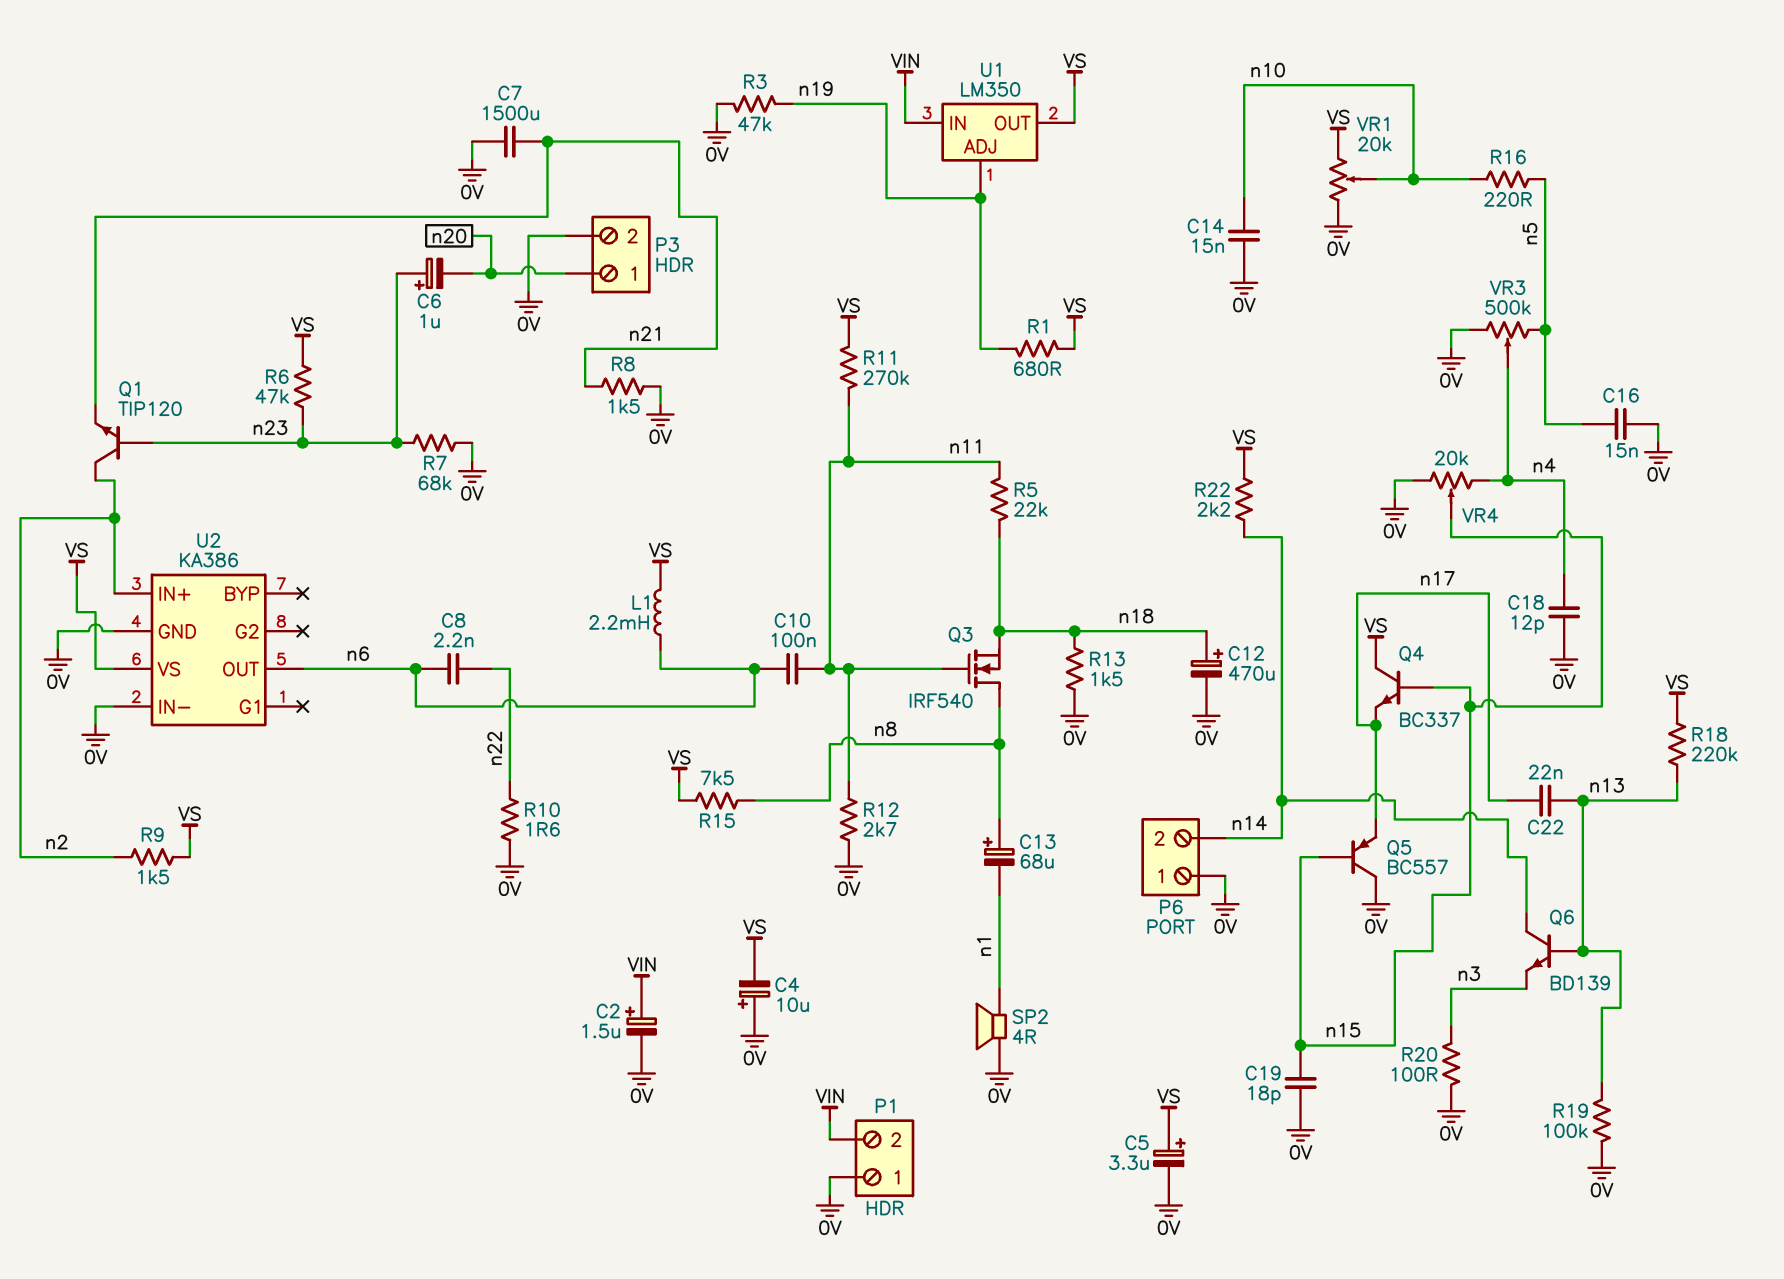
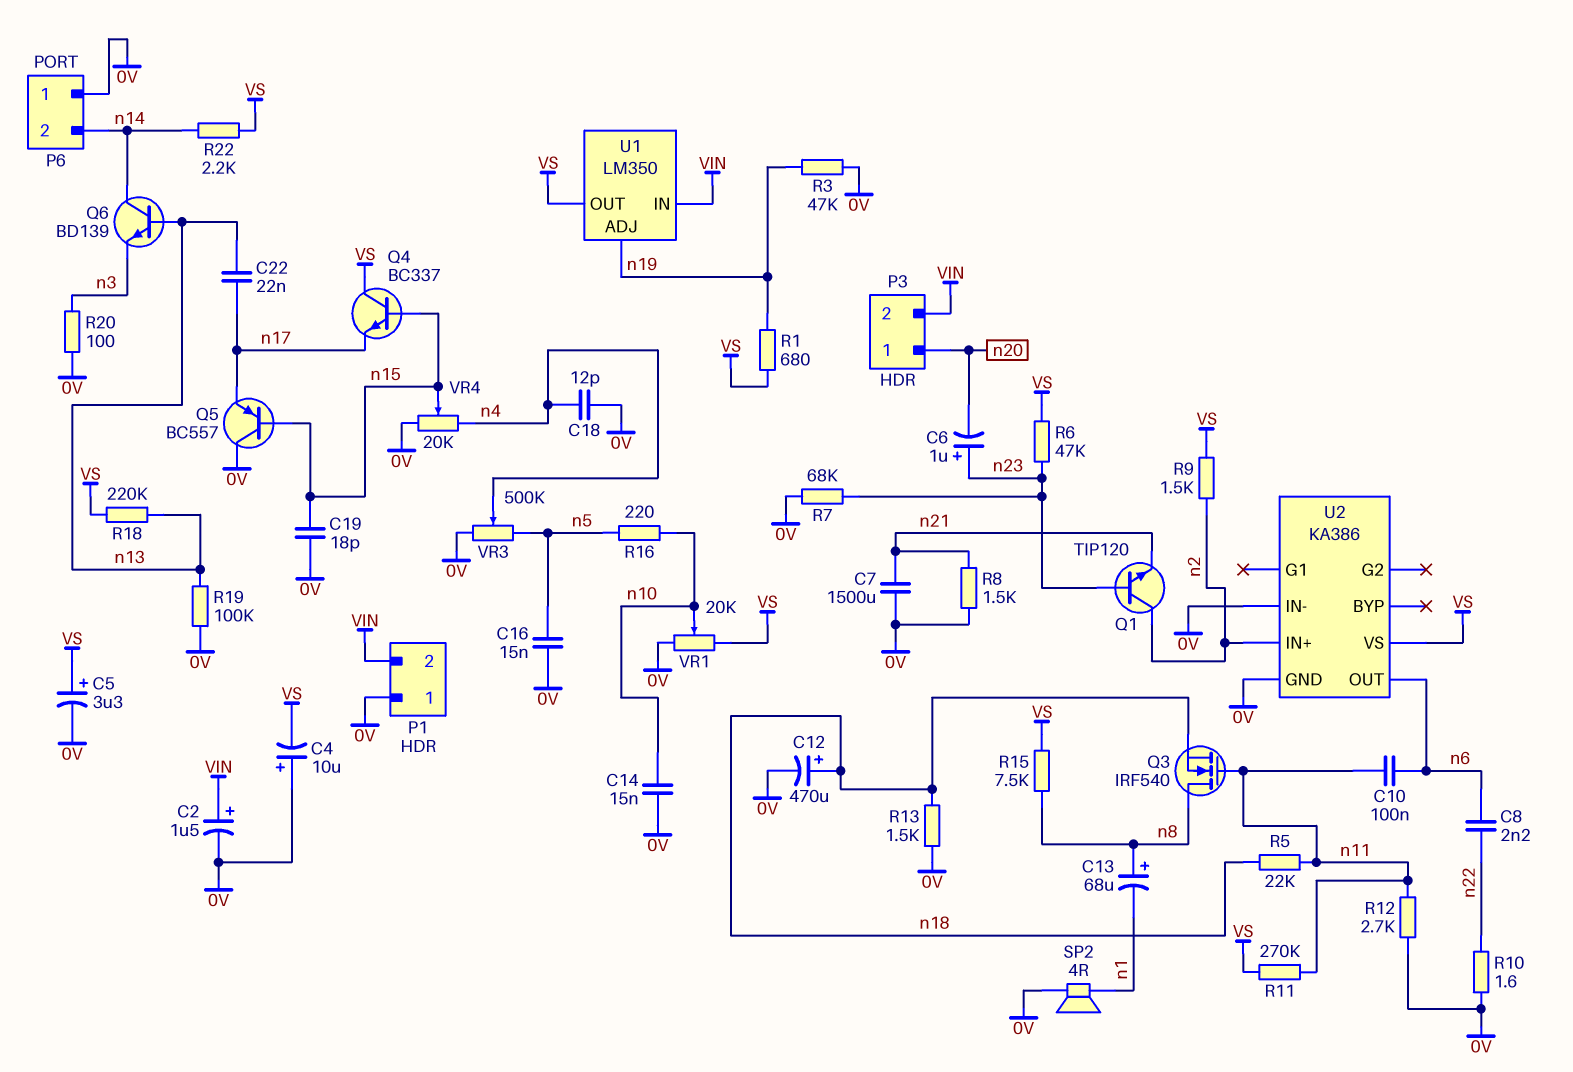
L1: 2.2mH (VS, n6) -> none
P3 pin 2: 0V -> VIN

